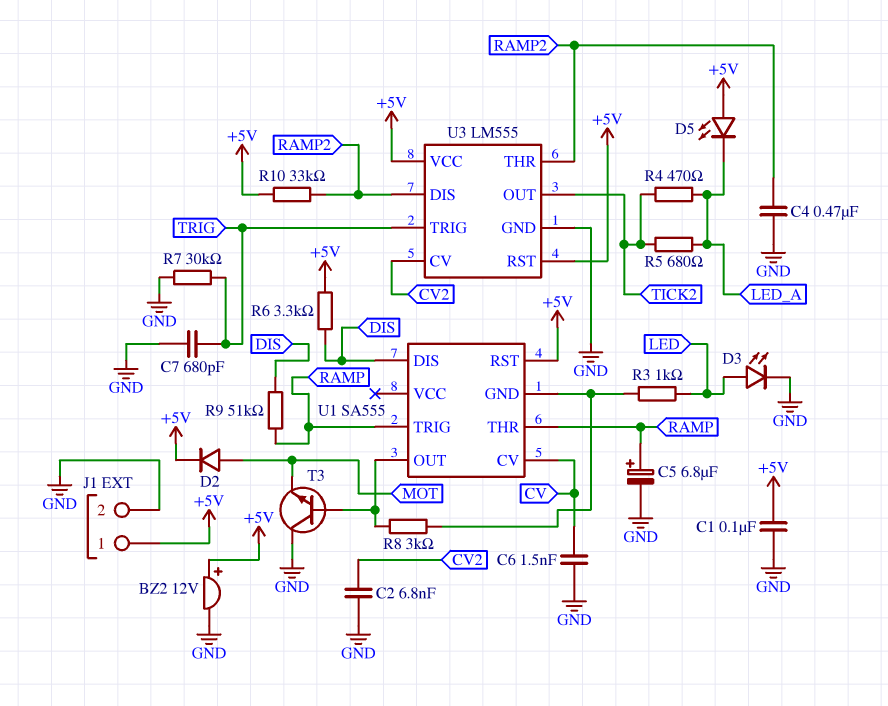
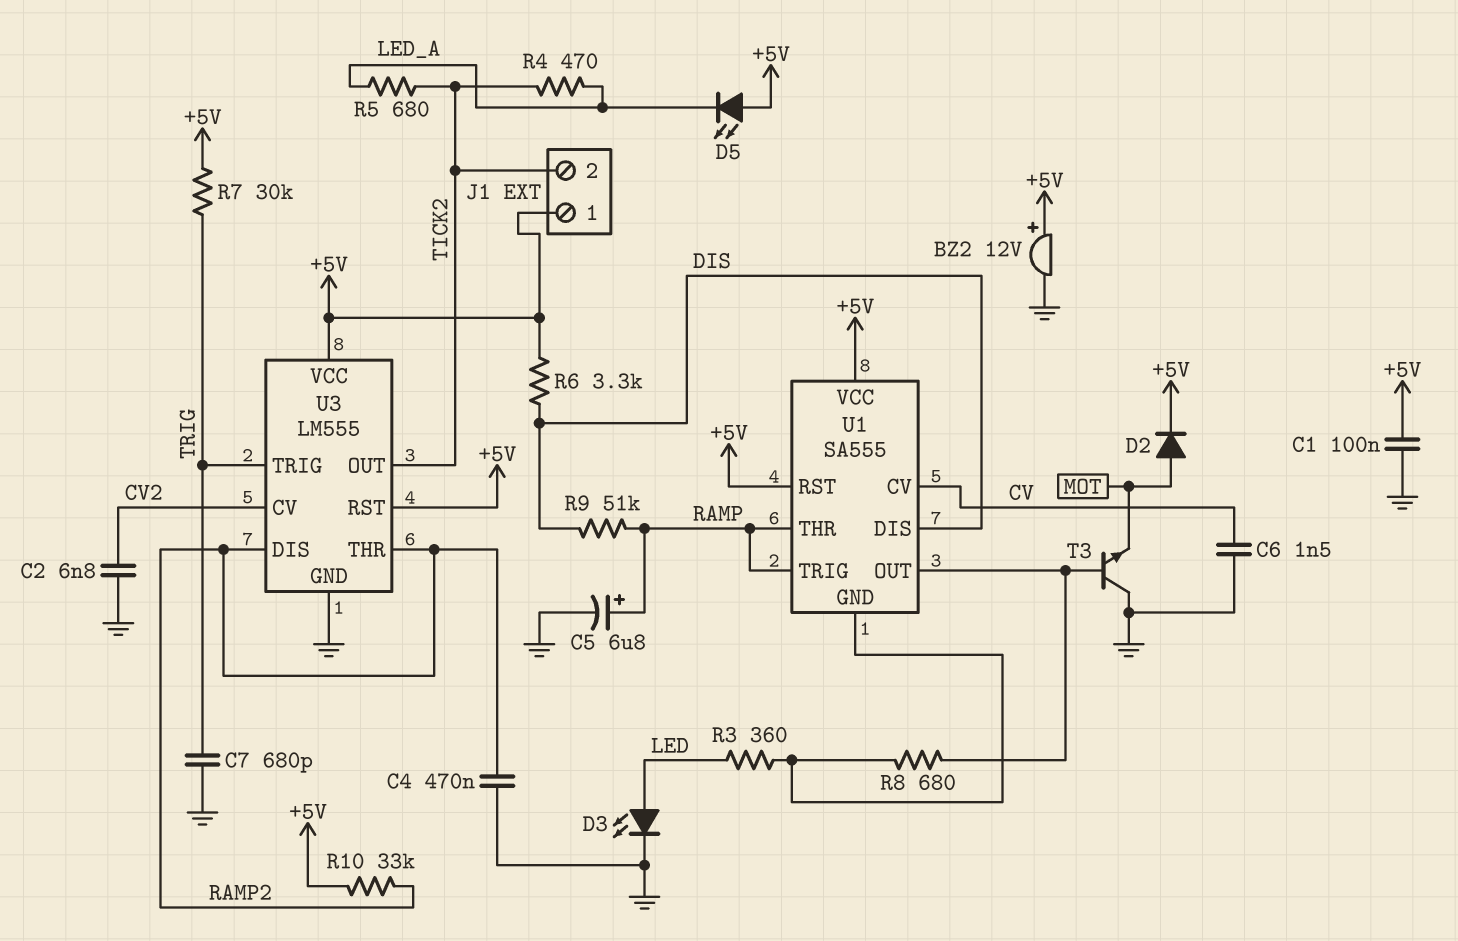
J1 pin 2: GND -> TICK2
R3: 1k (LED, U1/GND) -> 360 (LED, U1/GND)
R7: 30k (GND, TRIG) -> 30k (+5V, TRIG)
R8: 3k (U1/GND, U1/OUT) -> 680 (U1/GND, U1/OUT)
U1 pin VCC: none -> +5V

